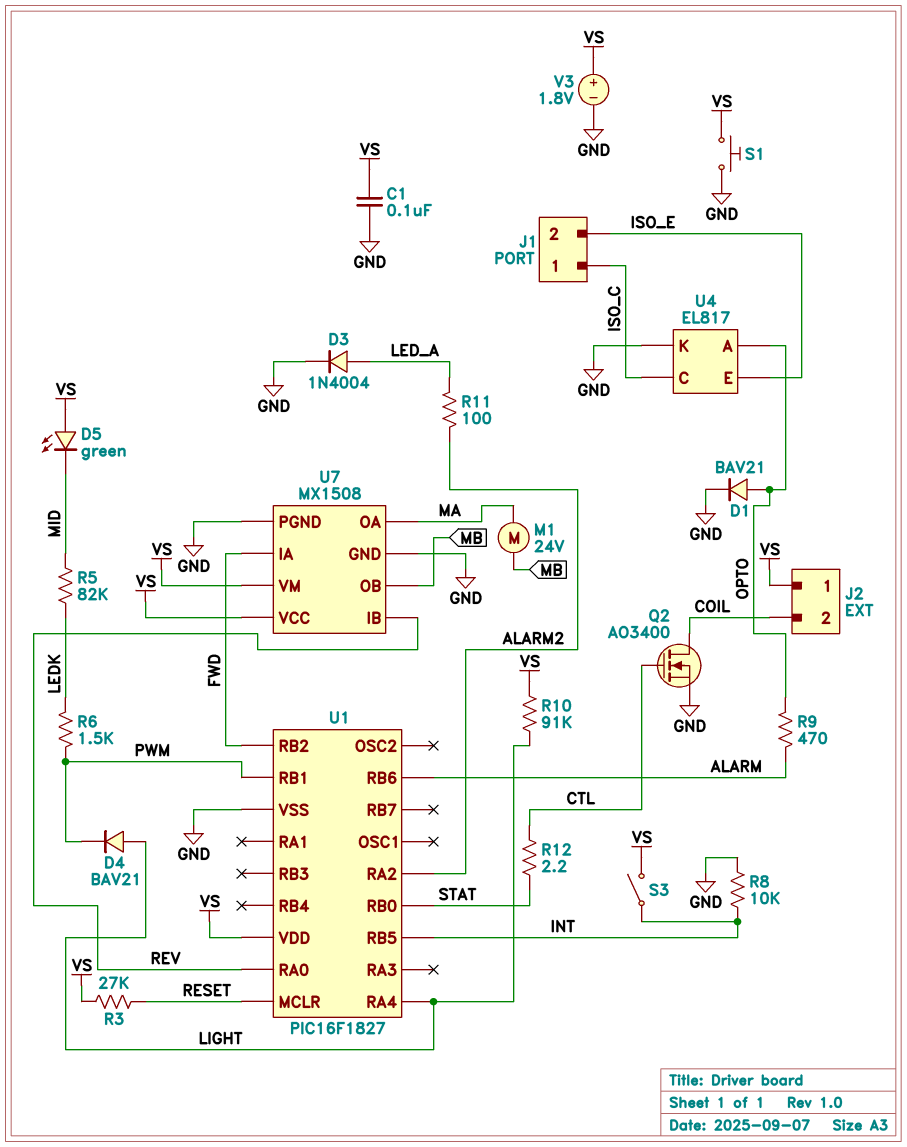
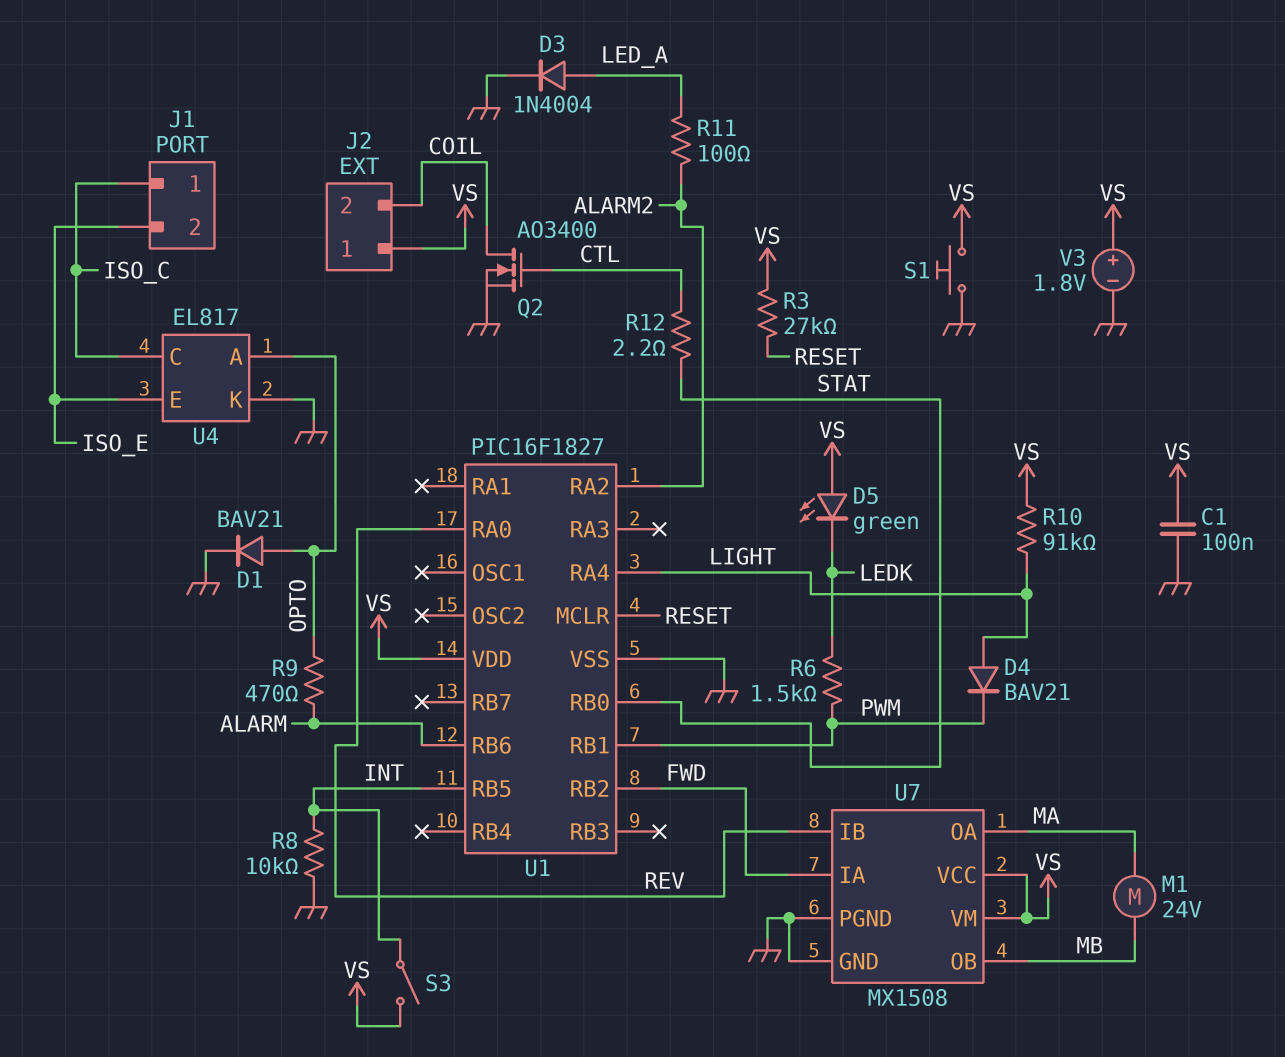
D5: LED green (A VS, K MID) -> LED green (A VS, K LEDK)
R5: 82k (LEDK, MID) -> none

